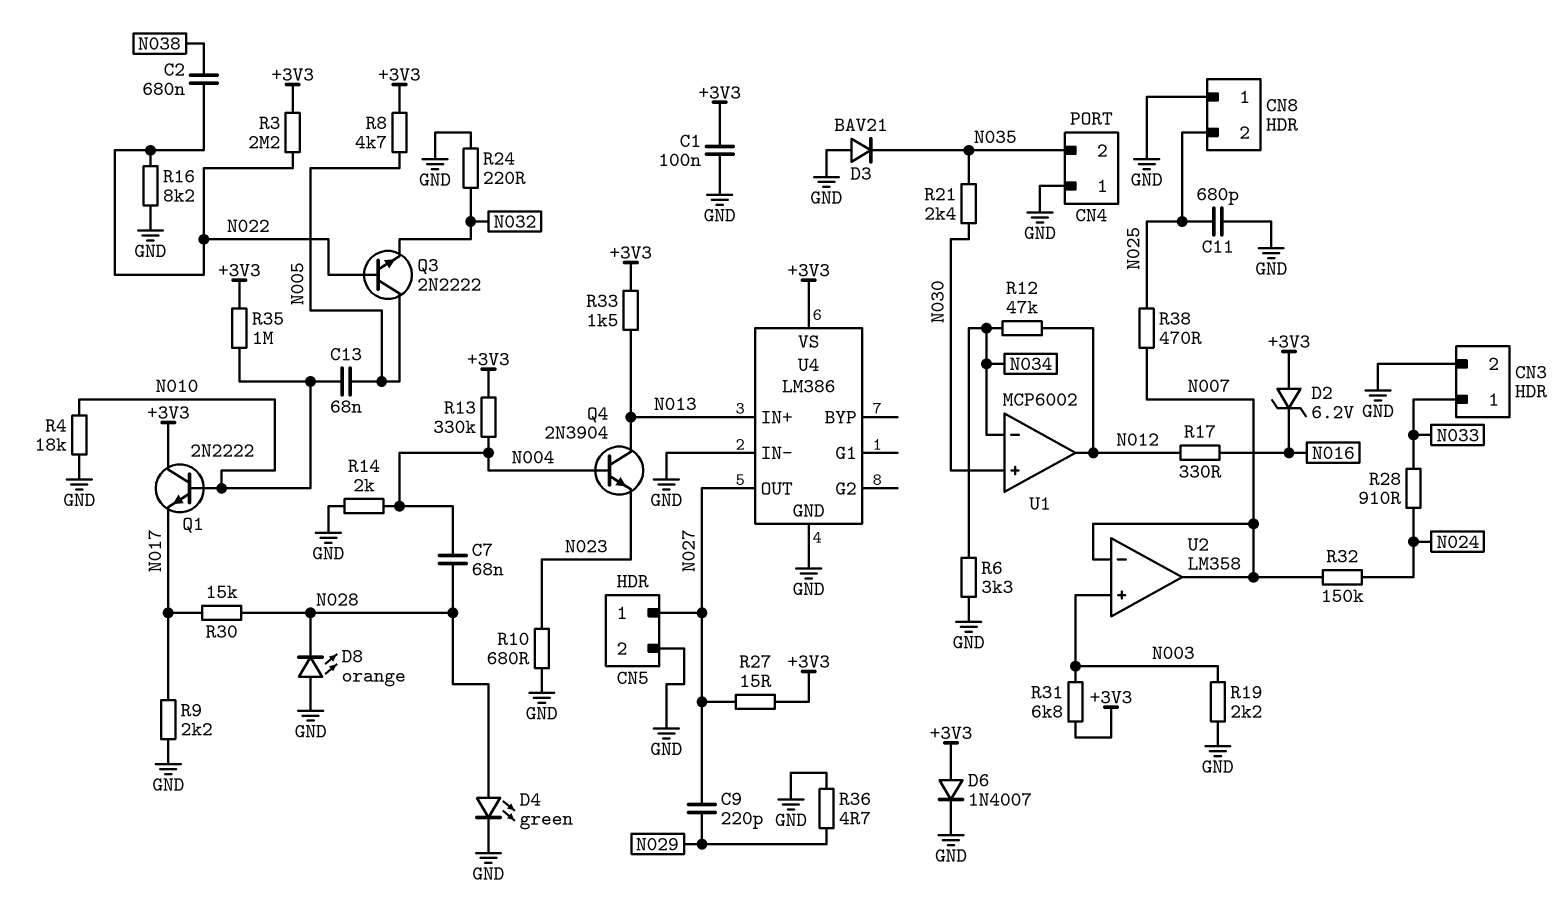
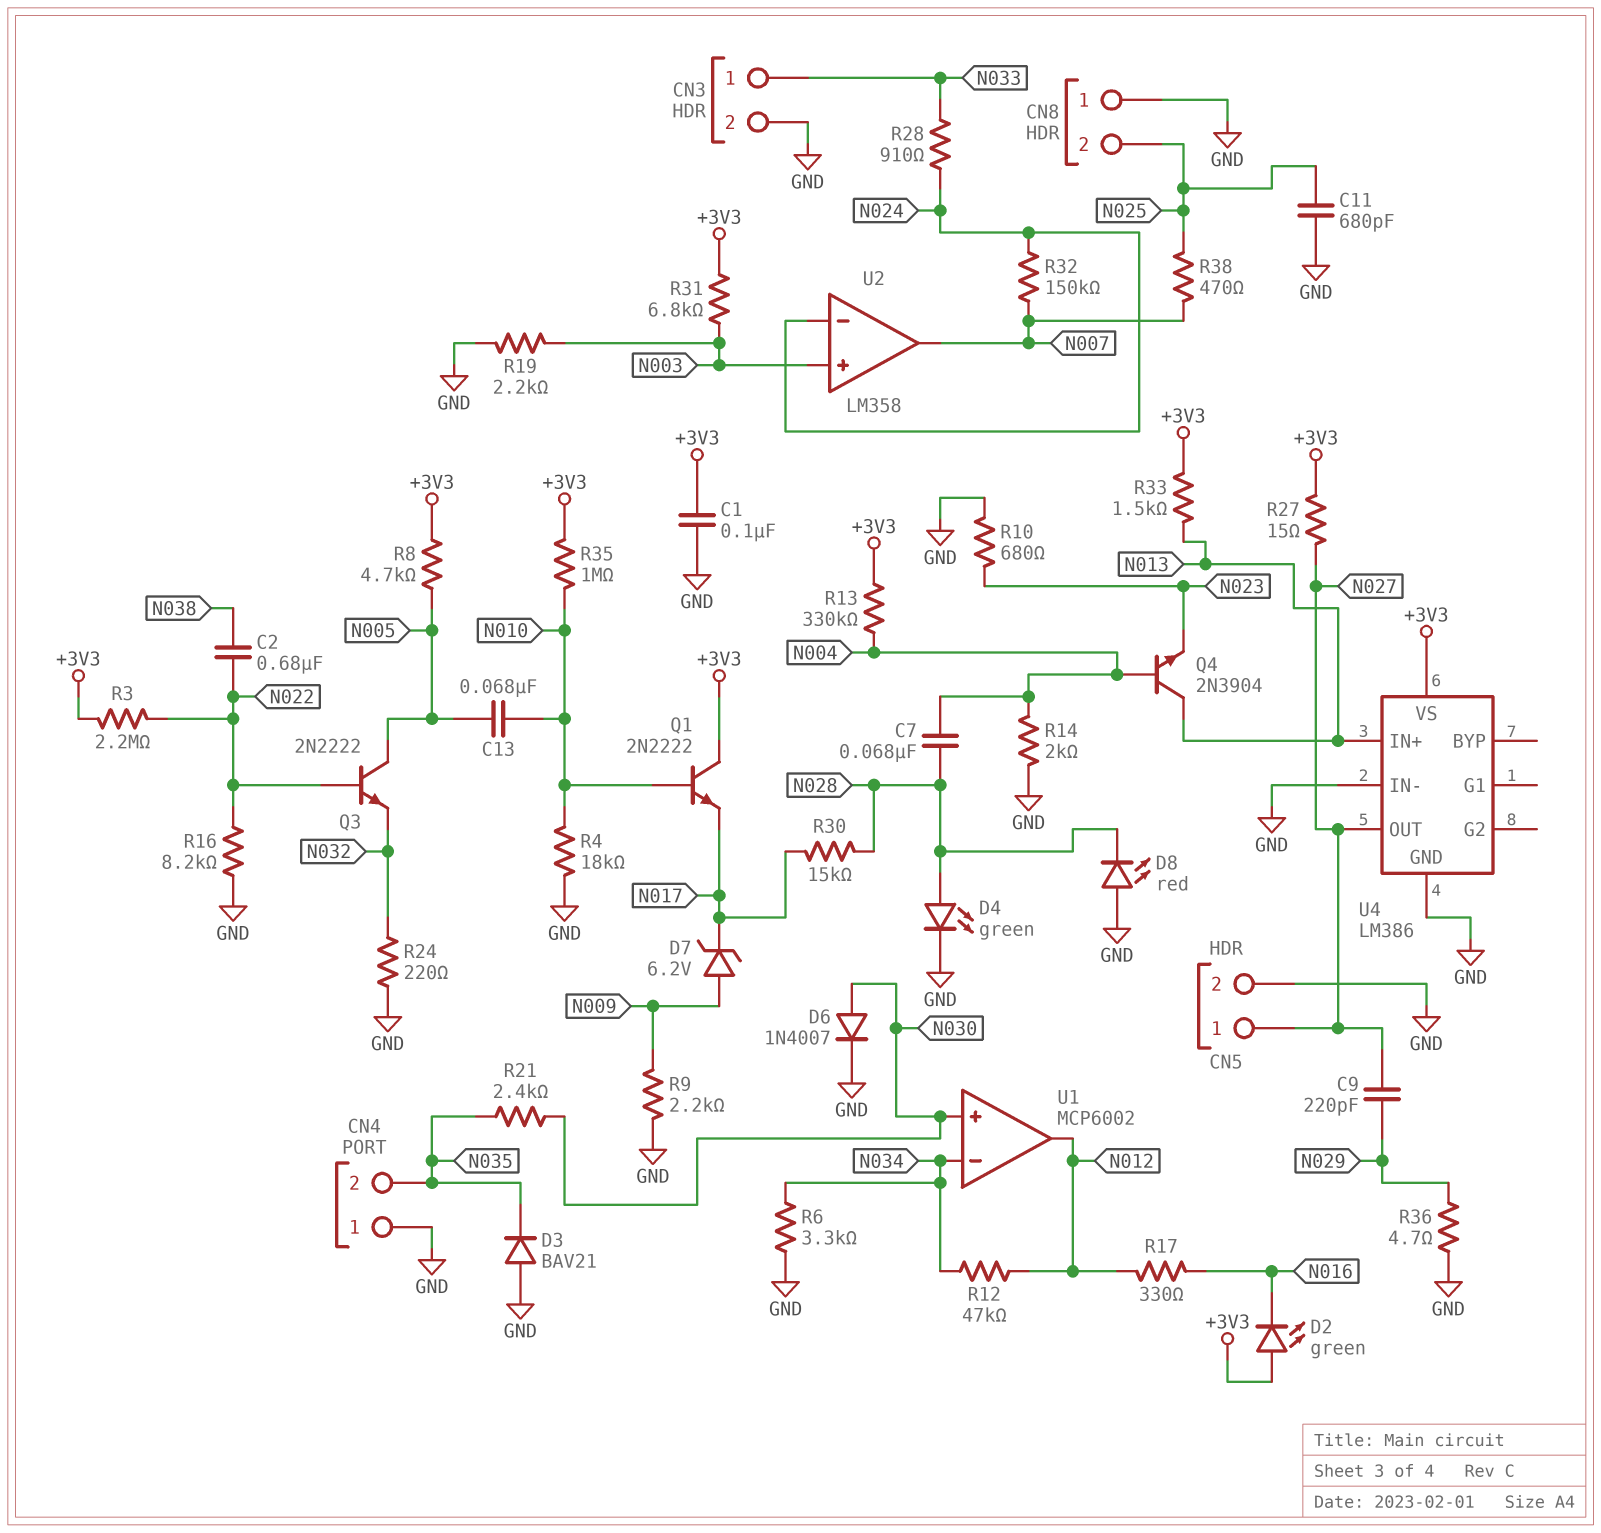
D2: zener 6.2V (A +3V3, K N016) -> LED green (A +3V3, K N016)
D6: diode 1N4007 (A +3V3, K GND) -> diode 1N4007 (A N030, K GND)
D7: none -> zener 6.2V (A N009, K N017)
D8: LED orange (A GND, K N028) -> LED red (A GND, K N028)
R9: 2.2k (GND, N017) -> 2.2k (GND, N009)
U2 pin in-: N007 -> N024

